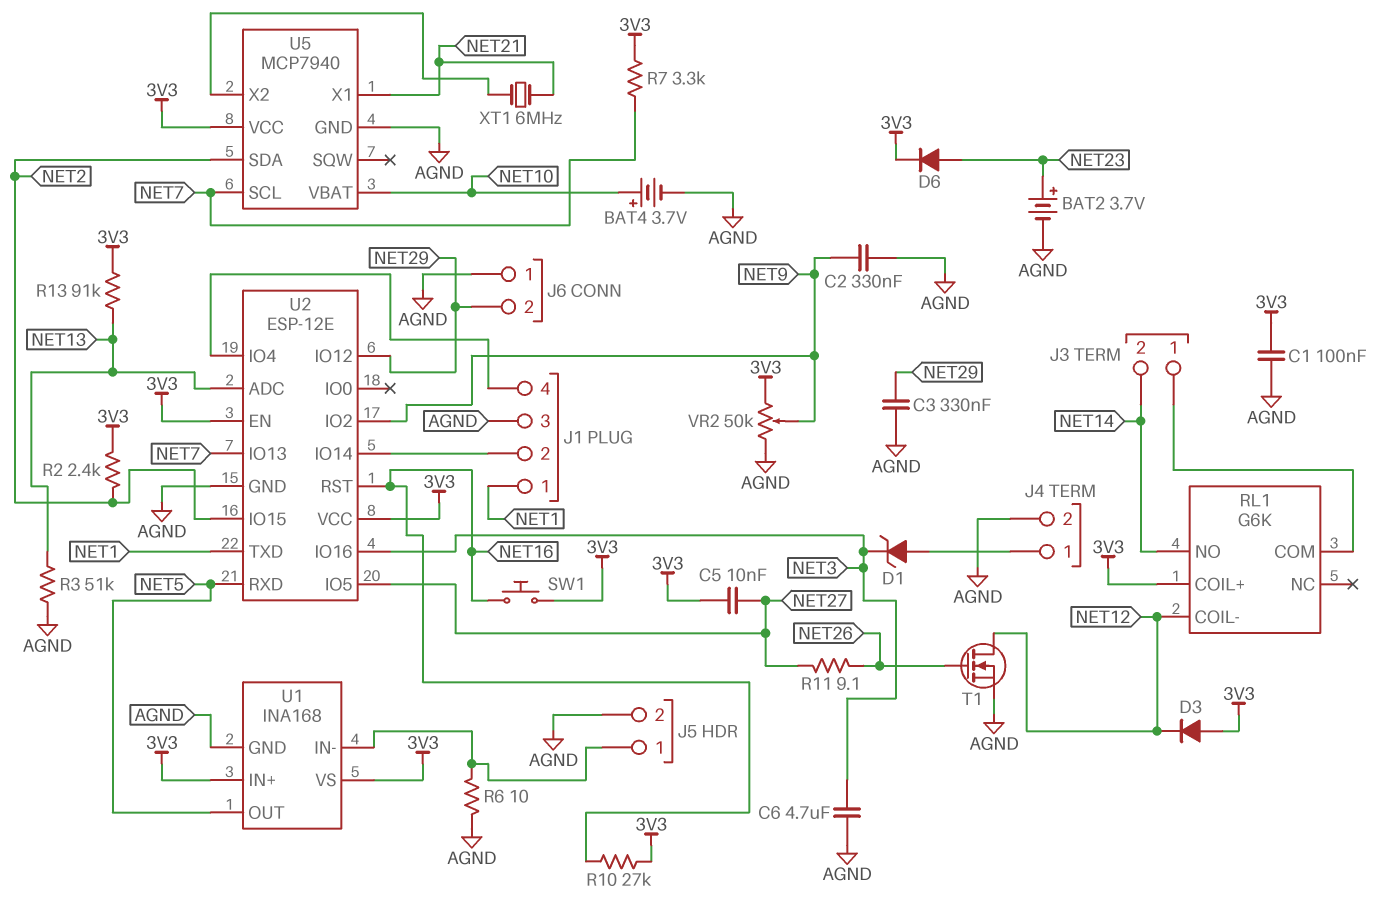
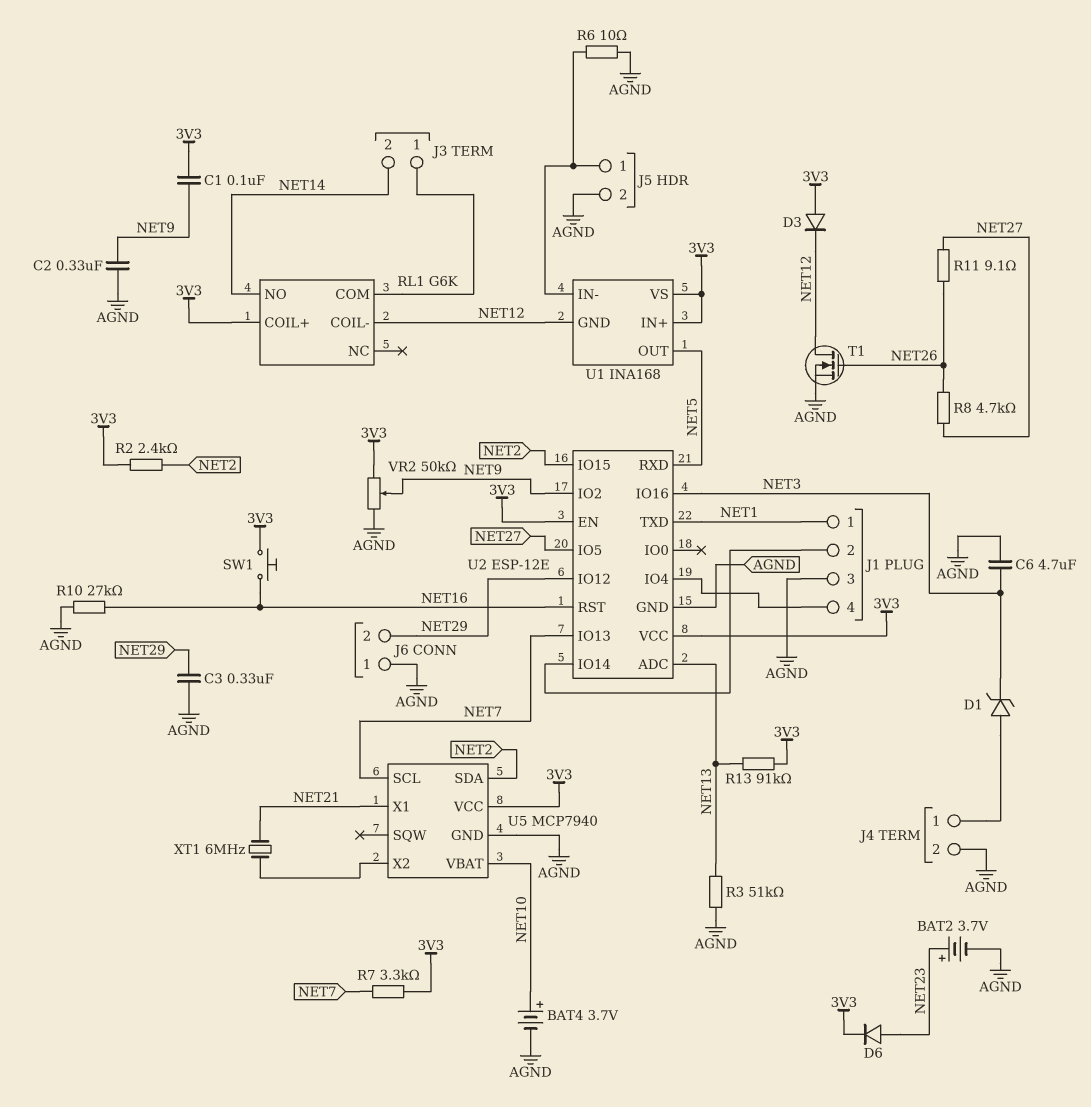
C1: 100nF (3V3, AGND) -> 100nF (3V3, NET9)
C5: 10nF (3V3, NET27) -> none
R8: none -> 4.7k (NET26, NET27)
R10: 27k (3V3, NET16) -> 27k (AGND, NET16)
U1 pin GND: AGND -> NET12

